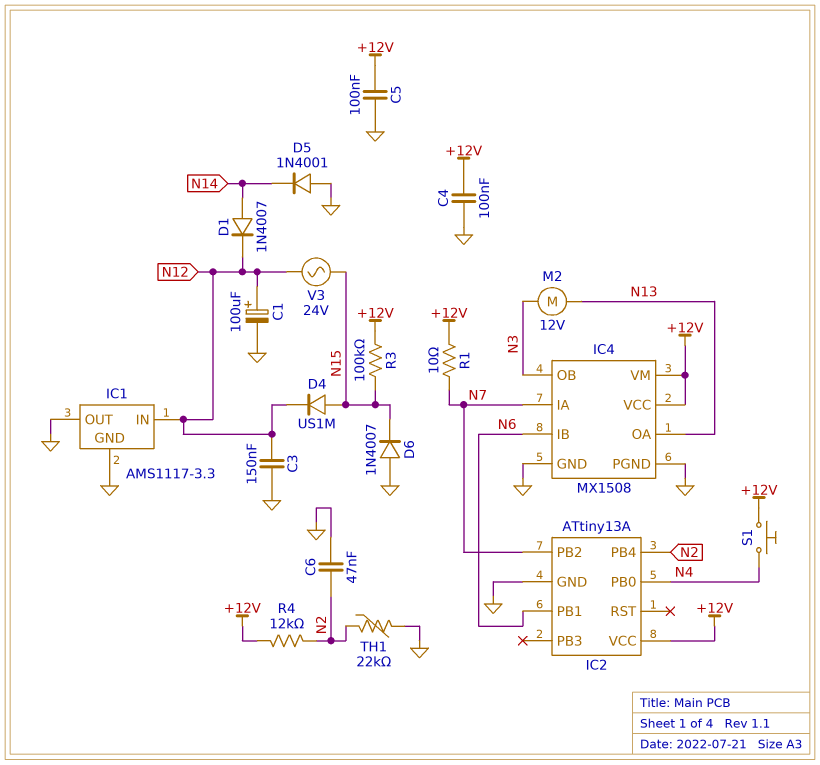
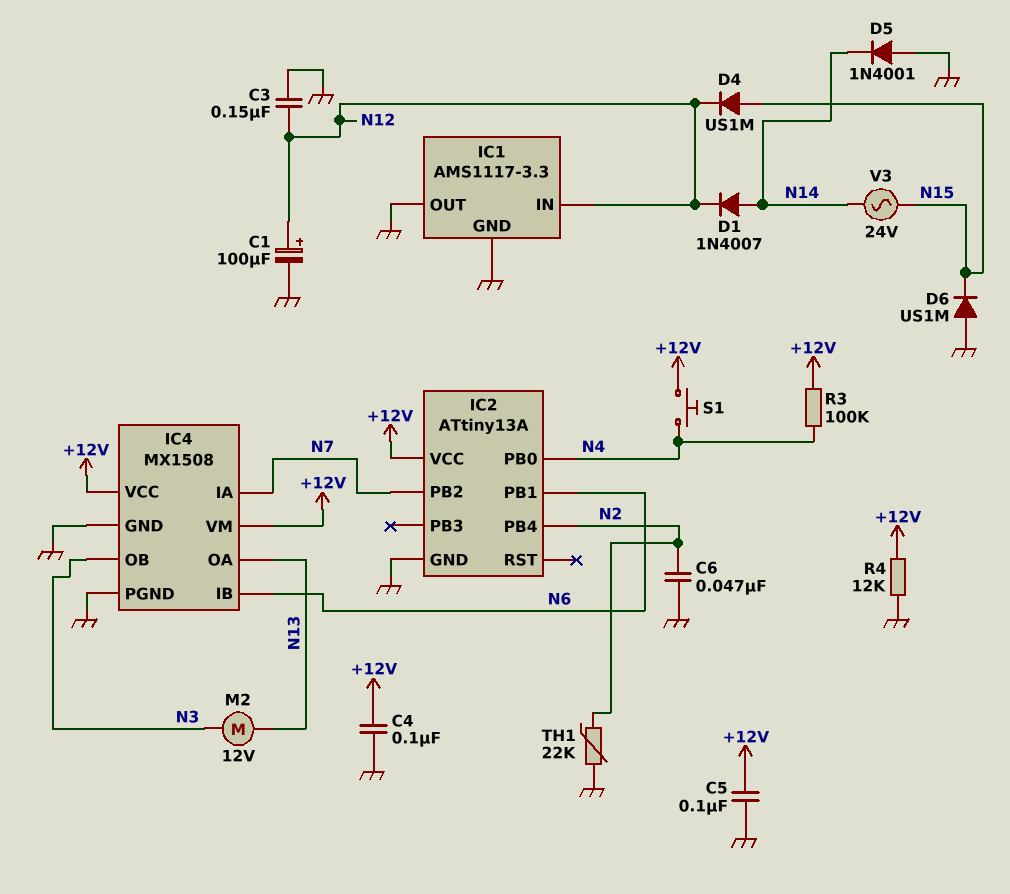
D6: diode 1N4007 (A GND, K N15) -> diode US1M (A GND, K N15)
R1: 10 (+12V, N7) -> none
R3: 100k (+12V, N15) -> 100k (+12V, N4)
R4: 12k (+12V, N2) -> 12k (+12V, GND)
V3: AC 24V (N12, N15) -> AC 24V (N14, N15)

